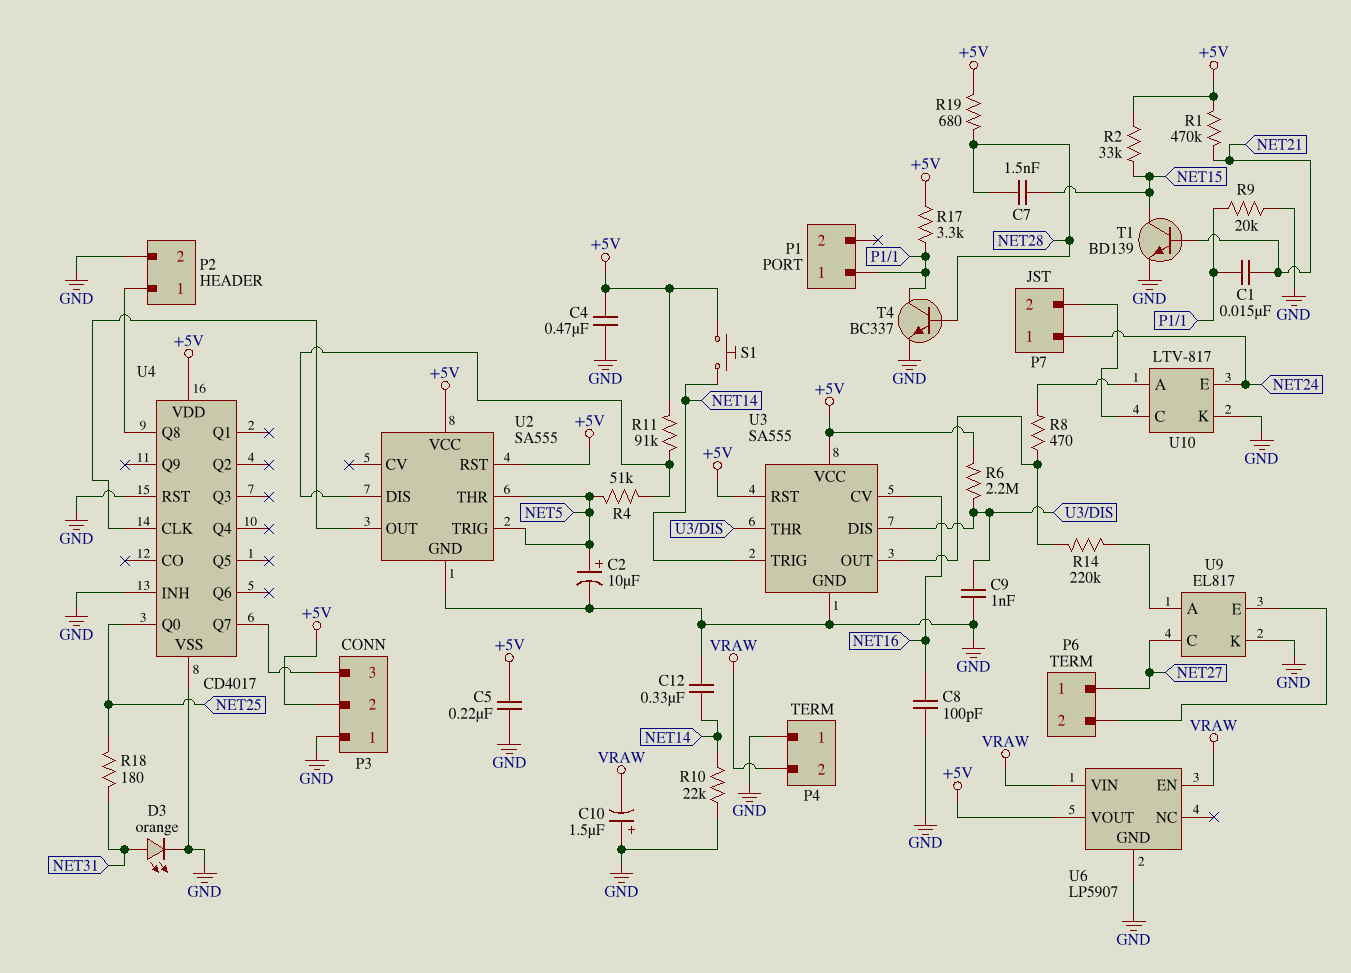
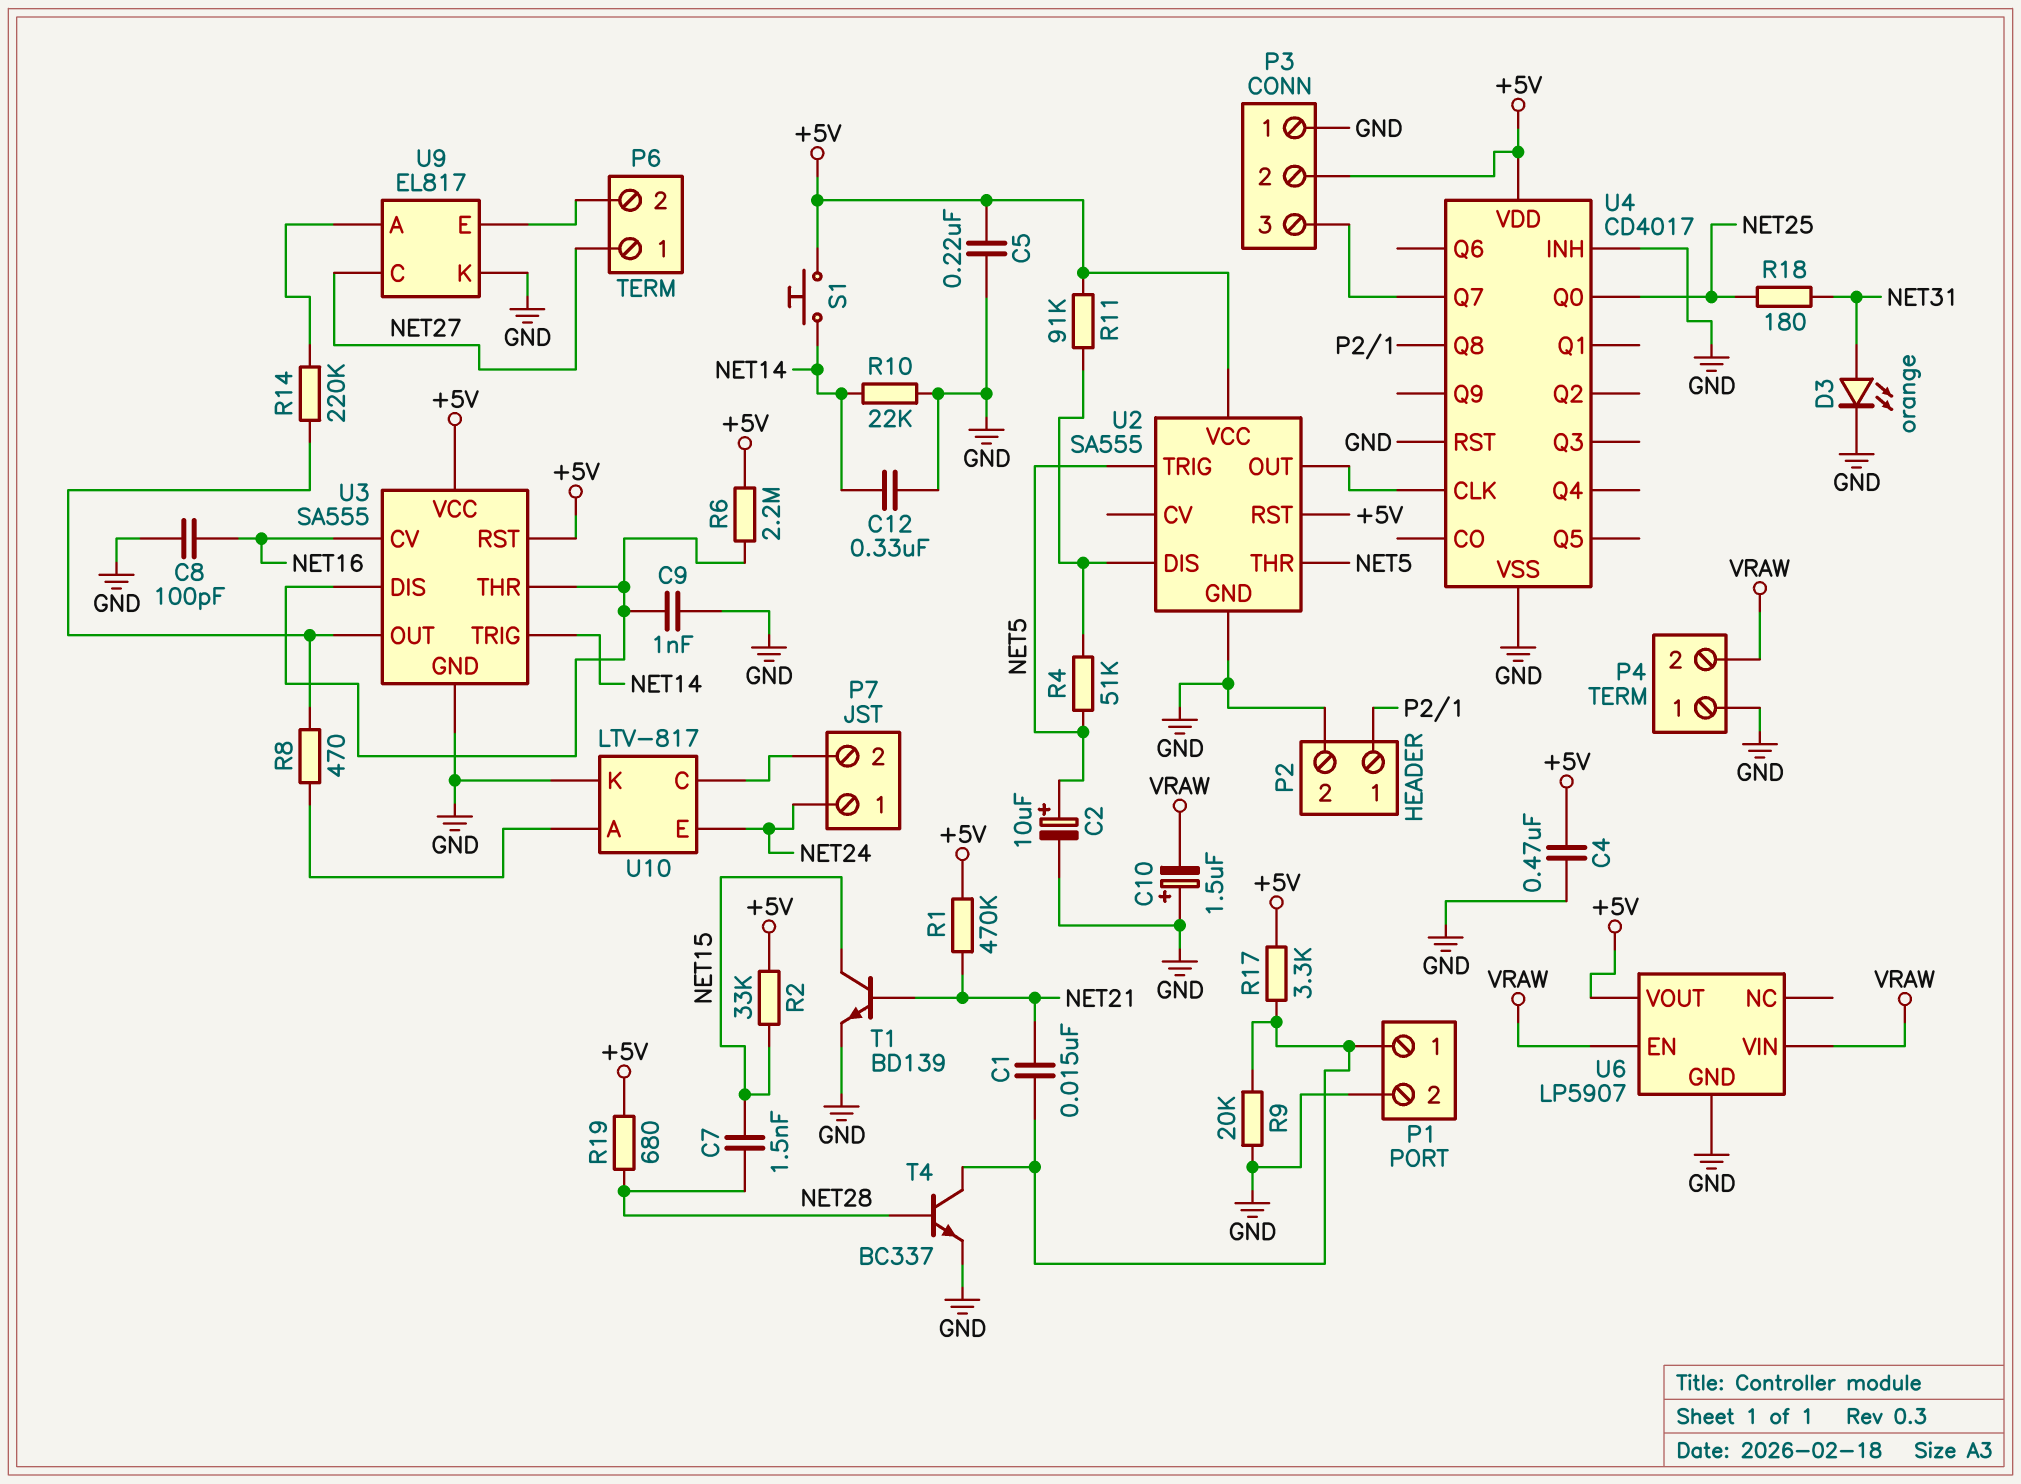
P1 pin 2: none -> GND

